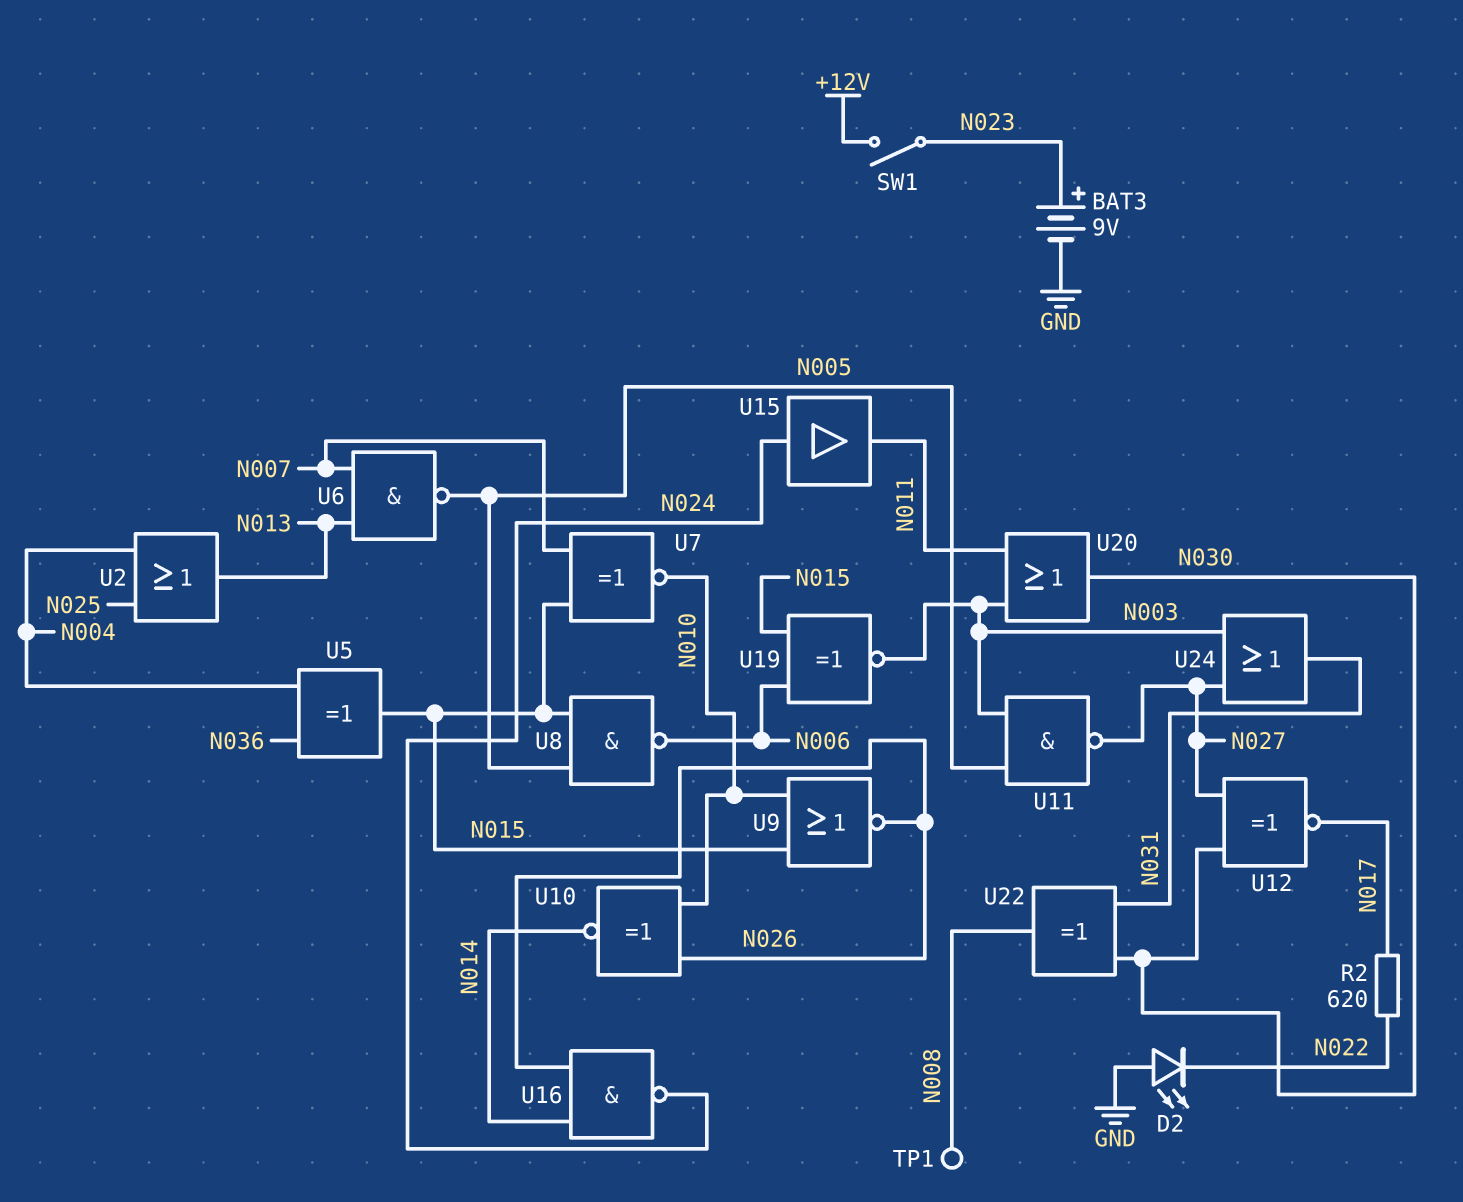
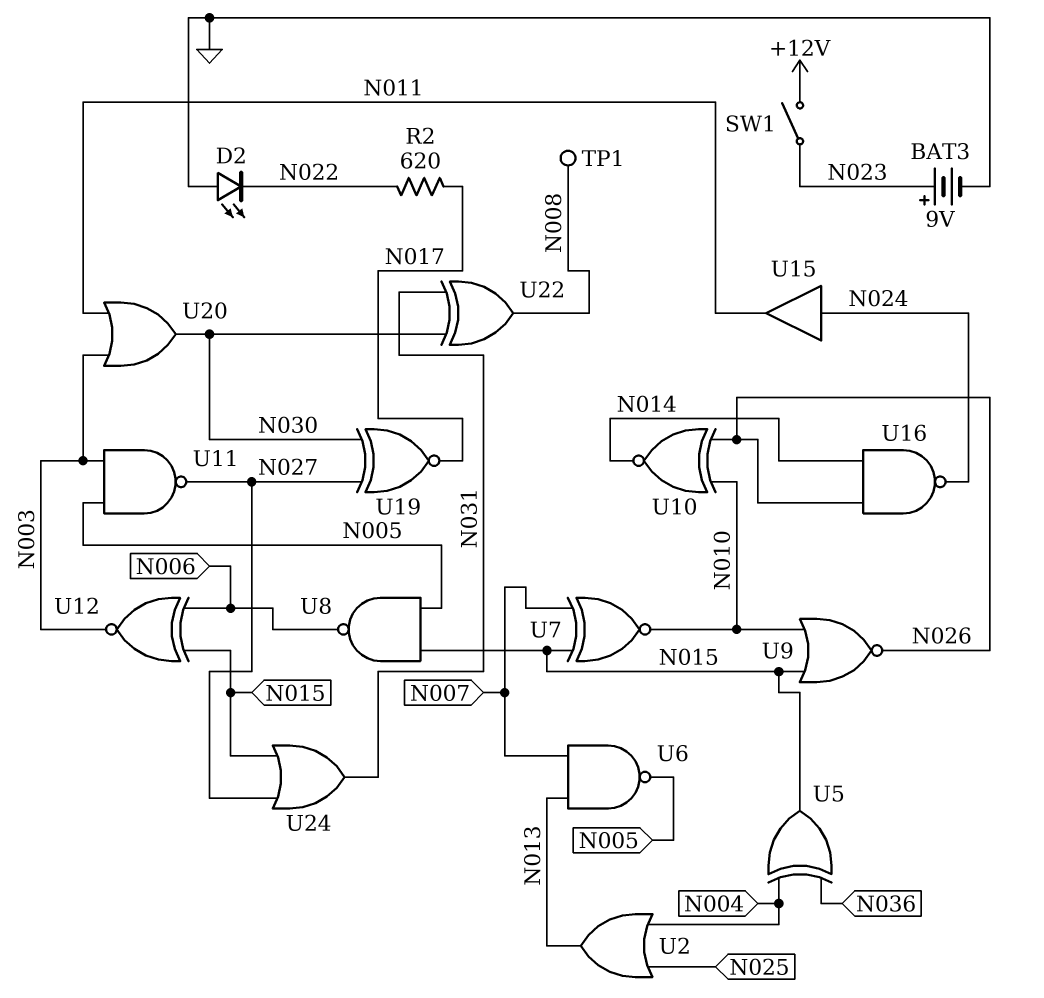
U12: XNOR (in N027, in N030, out N017) -> XNOR (in N006, in N015, out N003)
U19: XNOR (in N006, in N015, out N003) -> XNOR (in N027, in N030, out N017)
U24: OR (in N003, in N027, out N031) -> OR (in N015, in N027, out N031)

